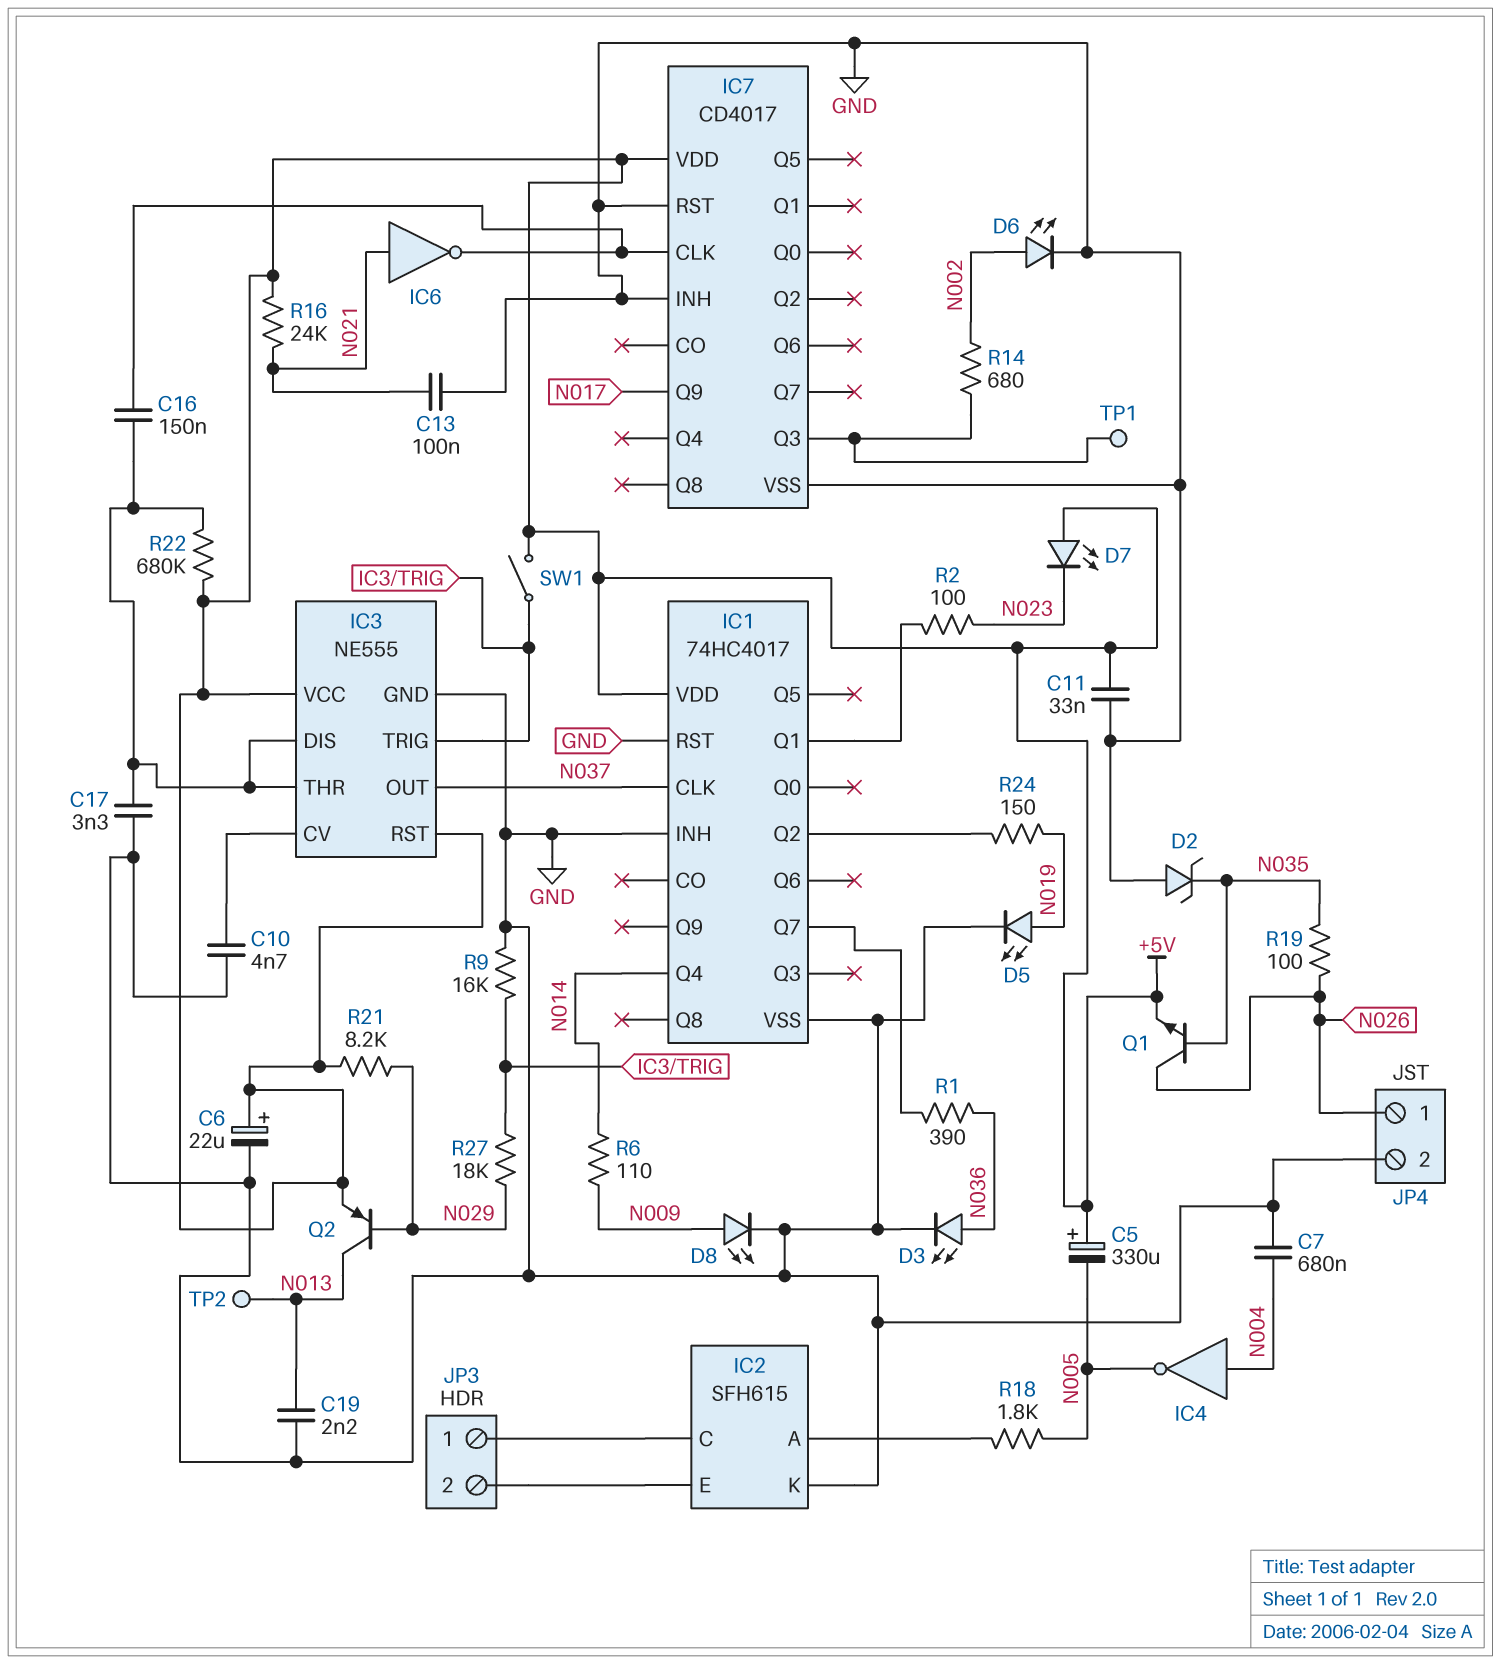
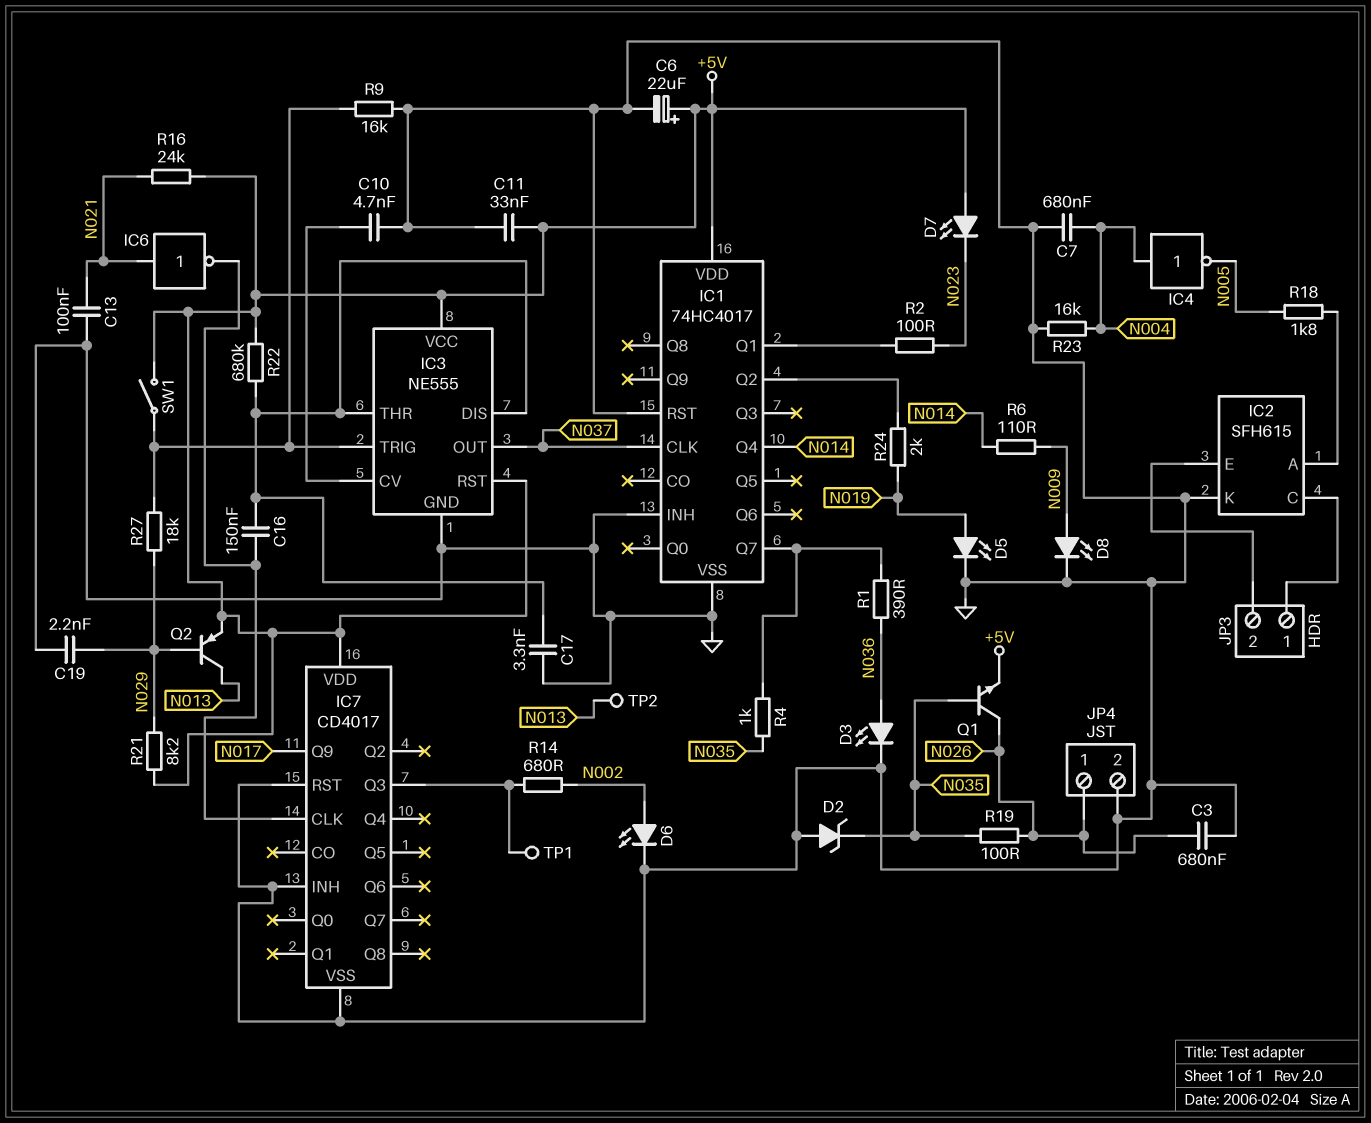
C3: none -> 680nF (GND, N026)
C5: 330uF (plus +5V, minus N005) -> none
C19: 2.2nF (GND, N013) -> 2.2nF (GND, N029)
R4: none -> 1k (IC1/Q7, N035)
R23: none -> 16k (GND, N004)
R24: 150 (IC1/Q2, N019) -> 2k (IC1/Q2, N019)

